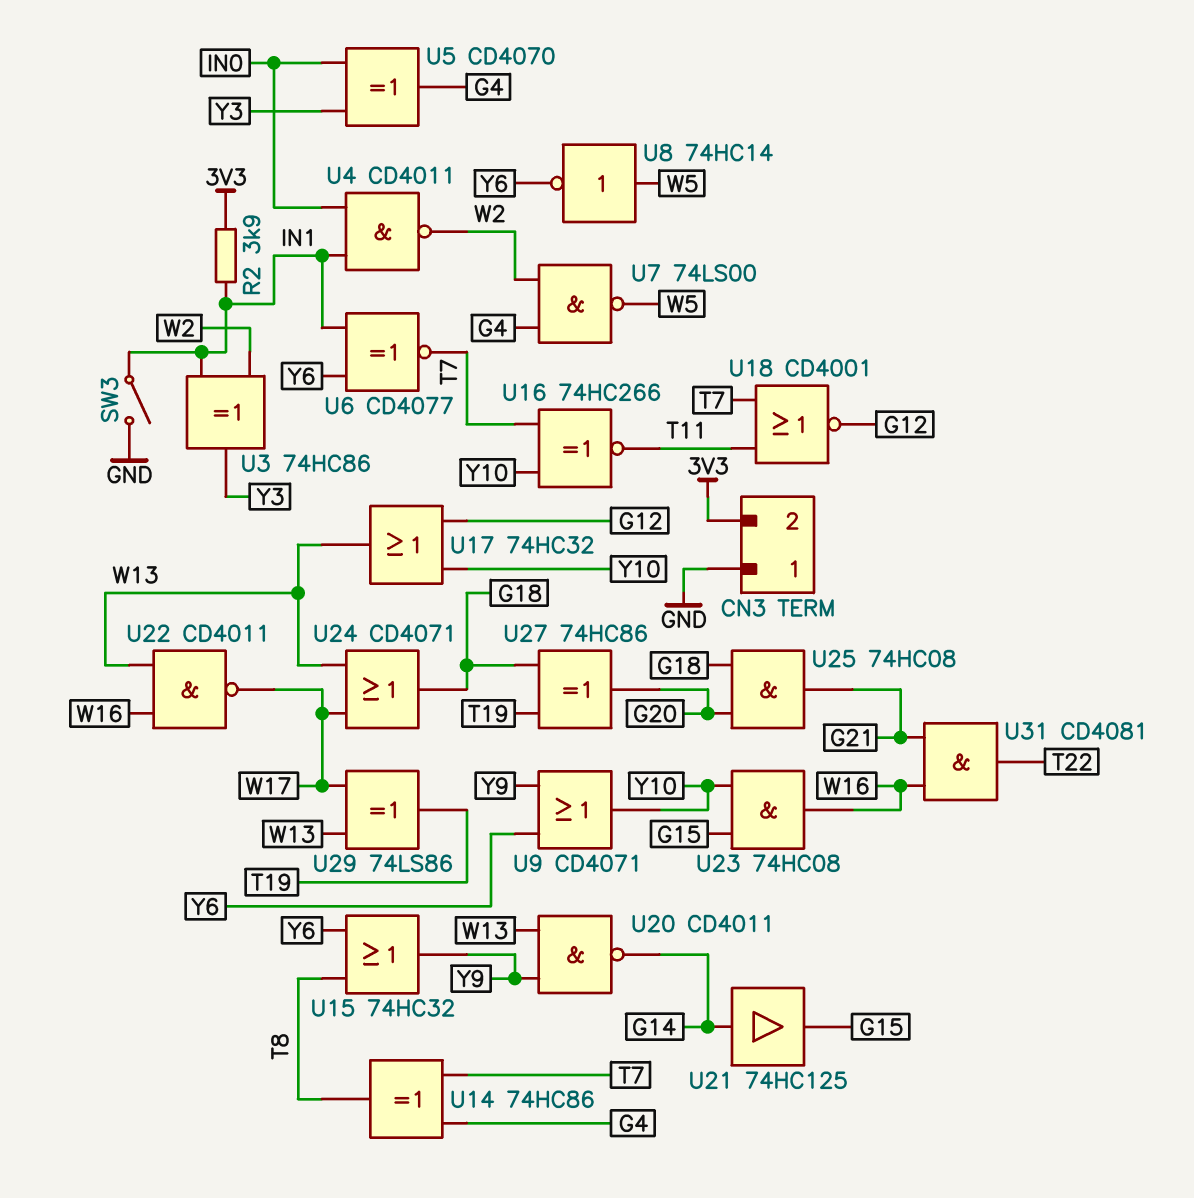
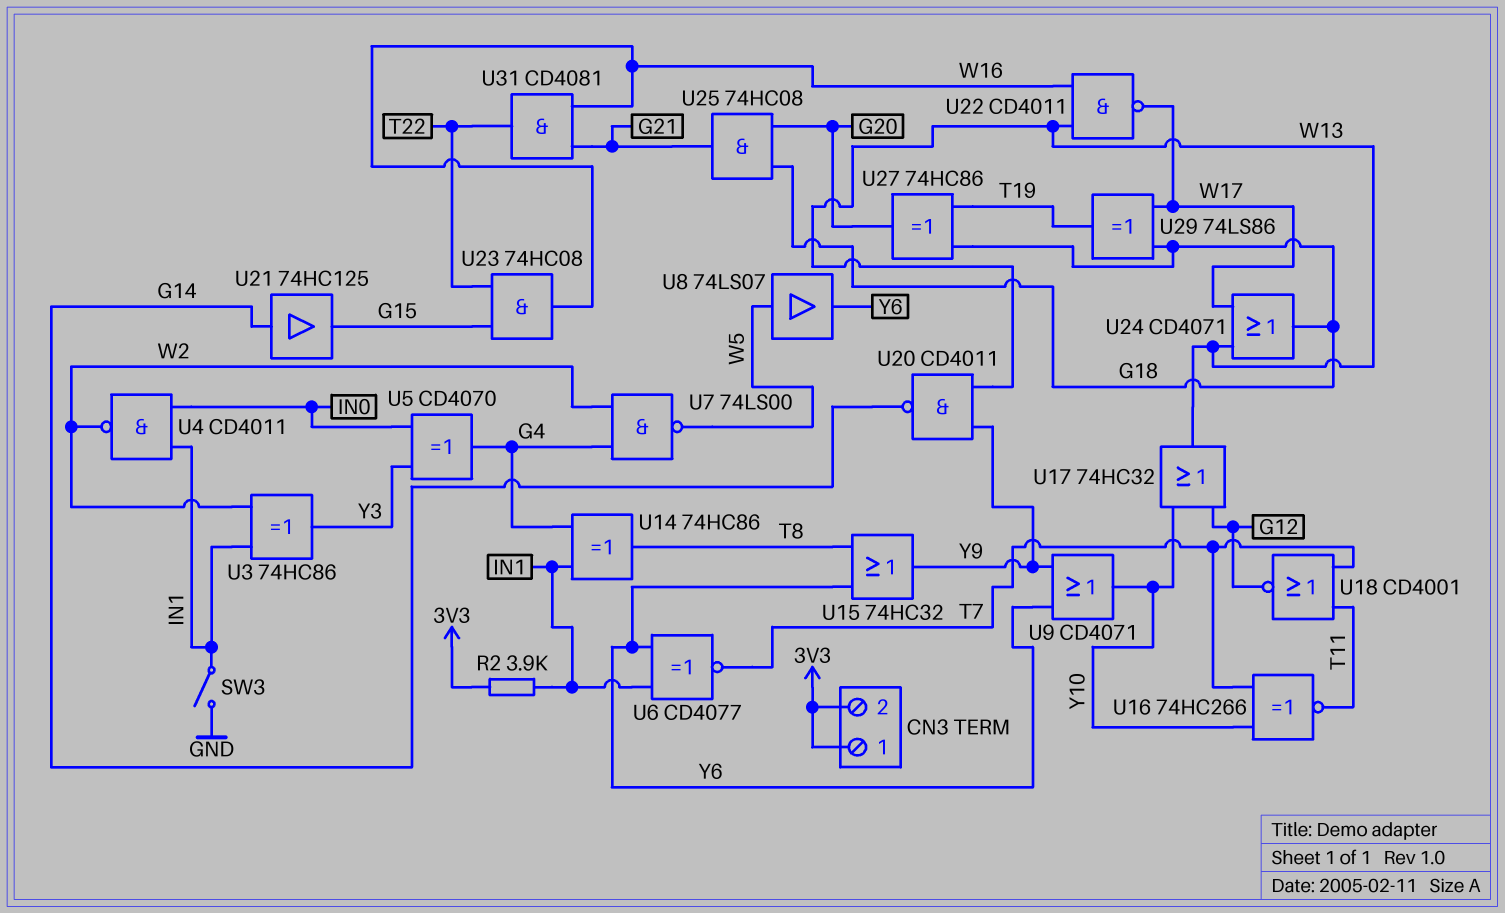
CN3 pin 1: GND -> 3V3
U8: NOT 74HC14 (in W5, out Y6) -> buffer 74LS07 (in W5, out Y6)
U14: XOR 74HC86 (in G4, in T7, out T8) -> XOR 74HC86 (in G4, in IN1, out T8)
U23: AND 74HC08 (in G15, in Y10, out W16) -> AND 74HC08 (in G15, in T22, out W16)
U29: XOR 74LS86 (in W13, in W17, out T19) -> XOR 74LS86 (in G18, in W17, out T19)

